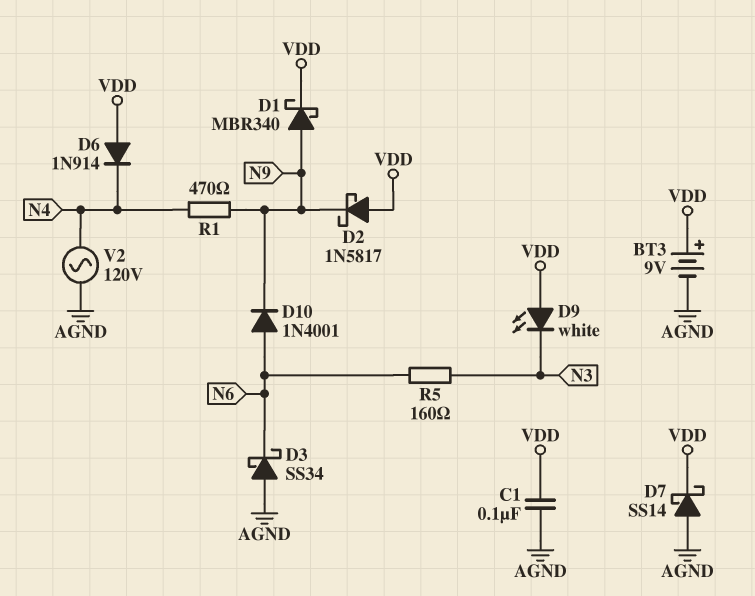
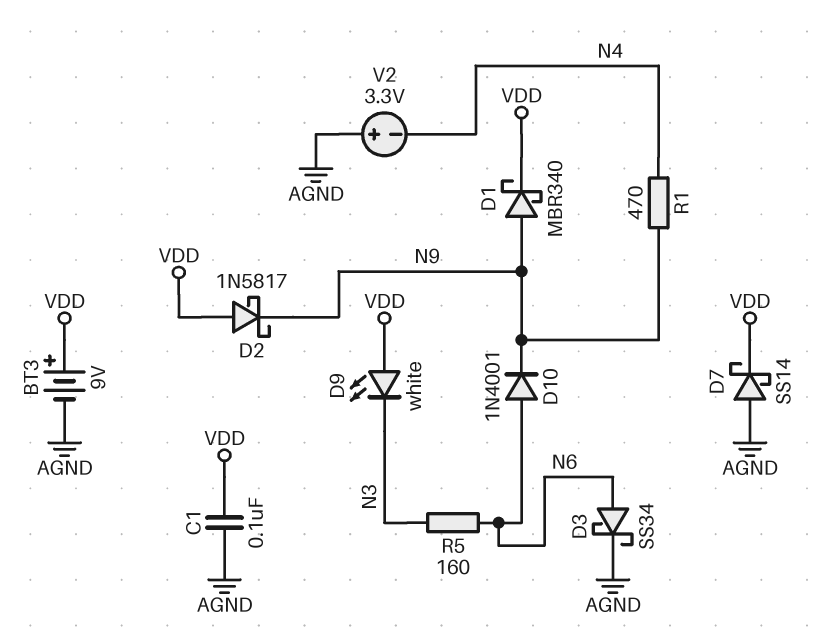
D3: schottky SS34 (A AGND, K N6) -> schottky SS34 (A N6, K AGND)
D6: diode 1N914 (A VDD, K N4) -> none
V2: AC 120V (AGND, N4) -> 3.3V (plus AGND, minus N4)

